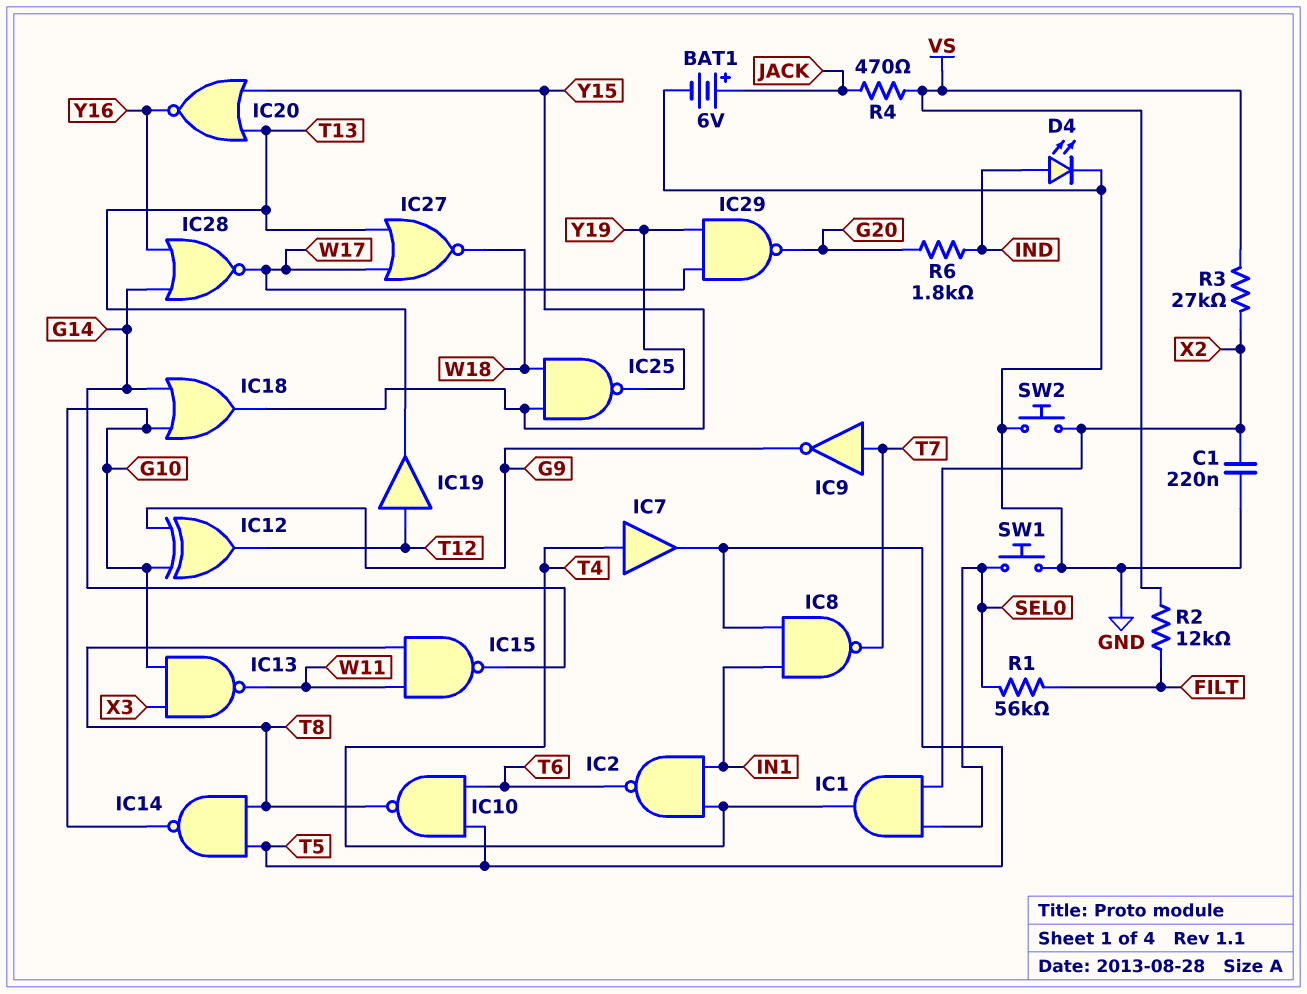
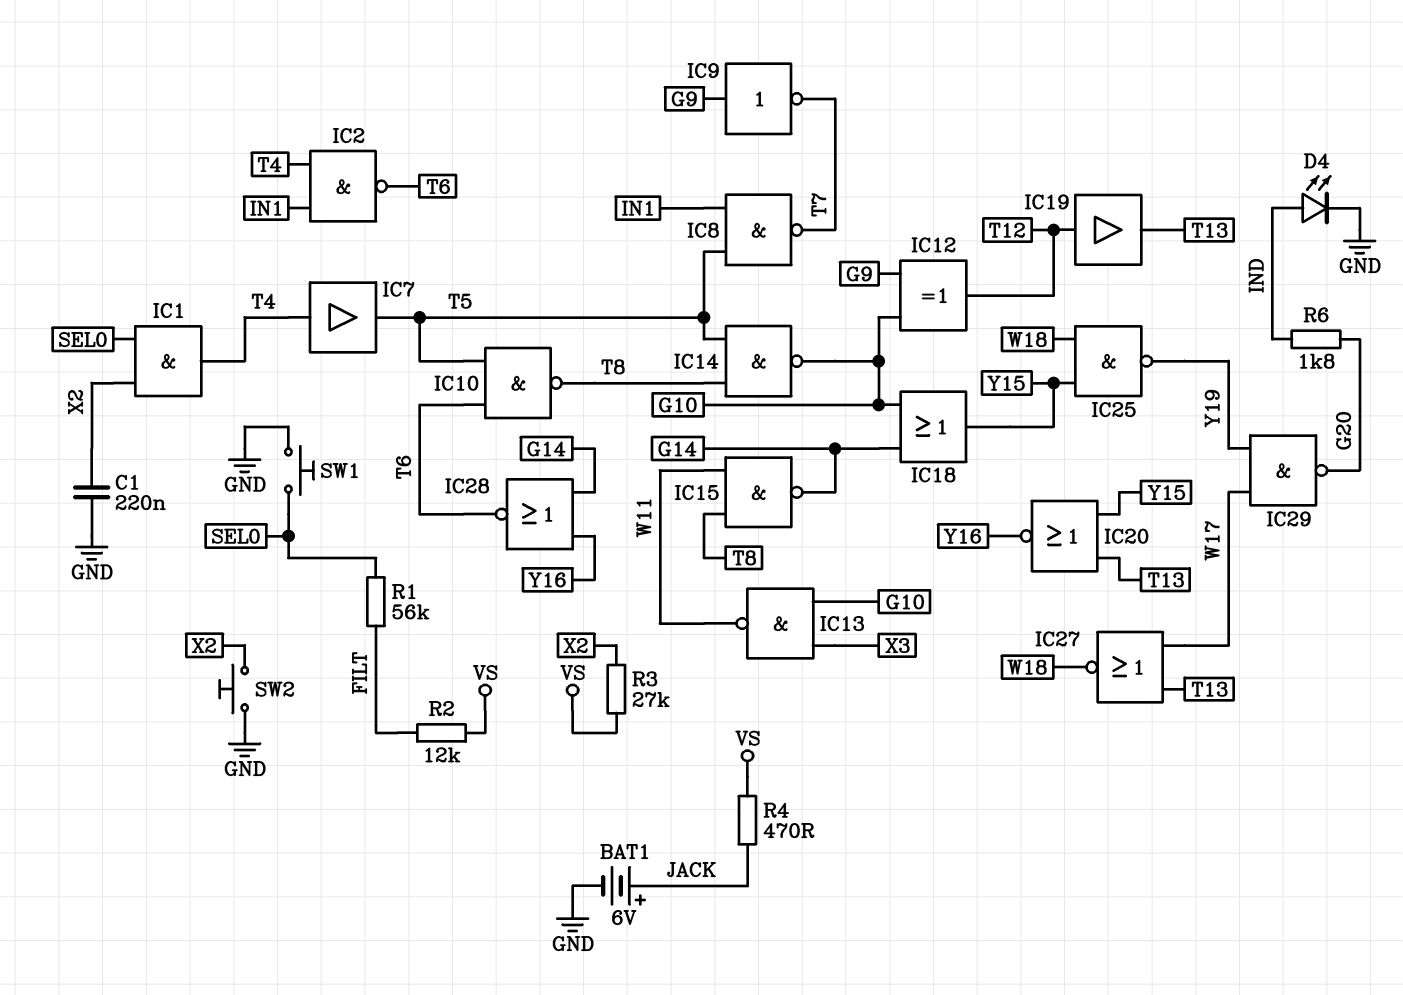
IC9: NOT (in T7, out G9) -> NOT (in G9, out T7)
IC28: NOR (in G14, in Y16, out W17) -> NOR (in G14, in Y16, out T6)

